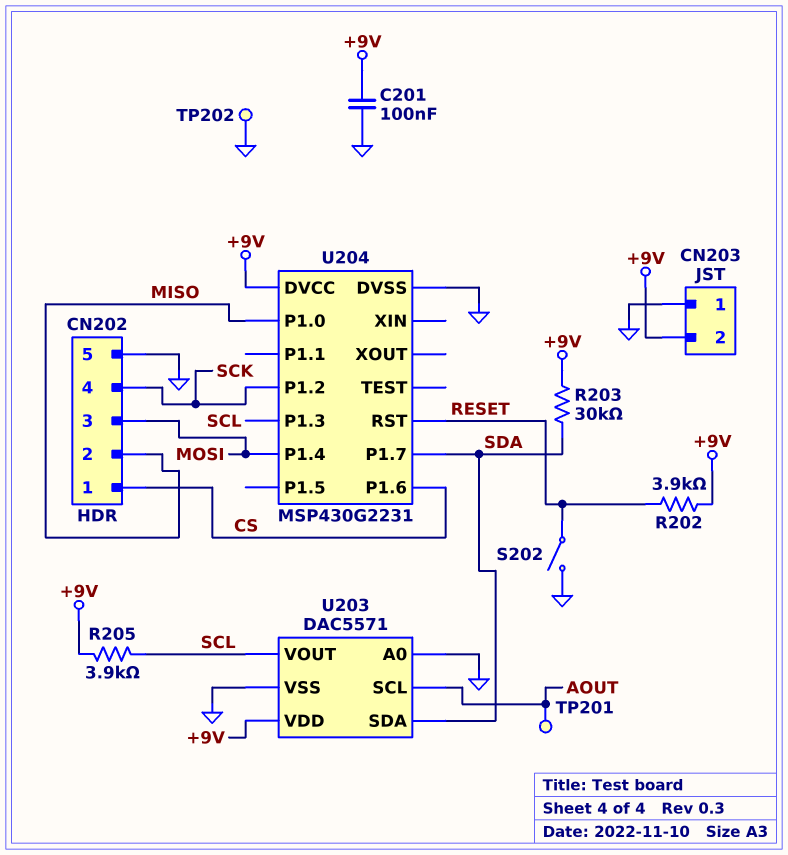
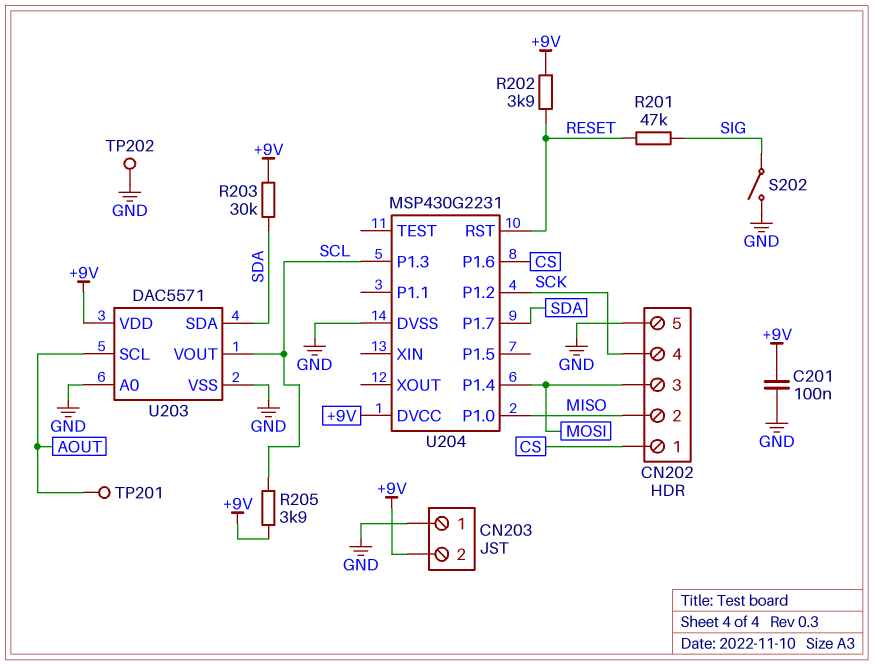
R201: none -> 47k (RESET, SIG)
S202: switch (GND, RESET) -> switch (GND, SIG)

